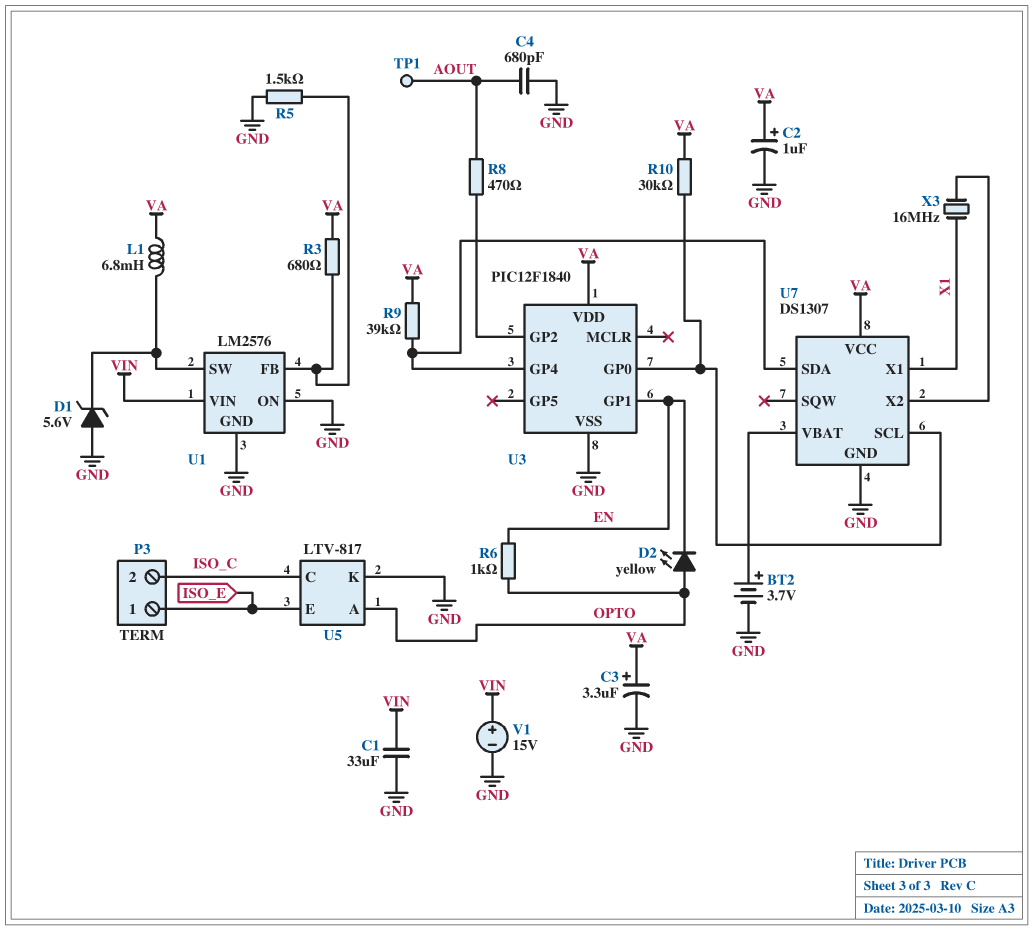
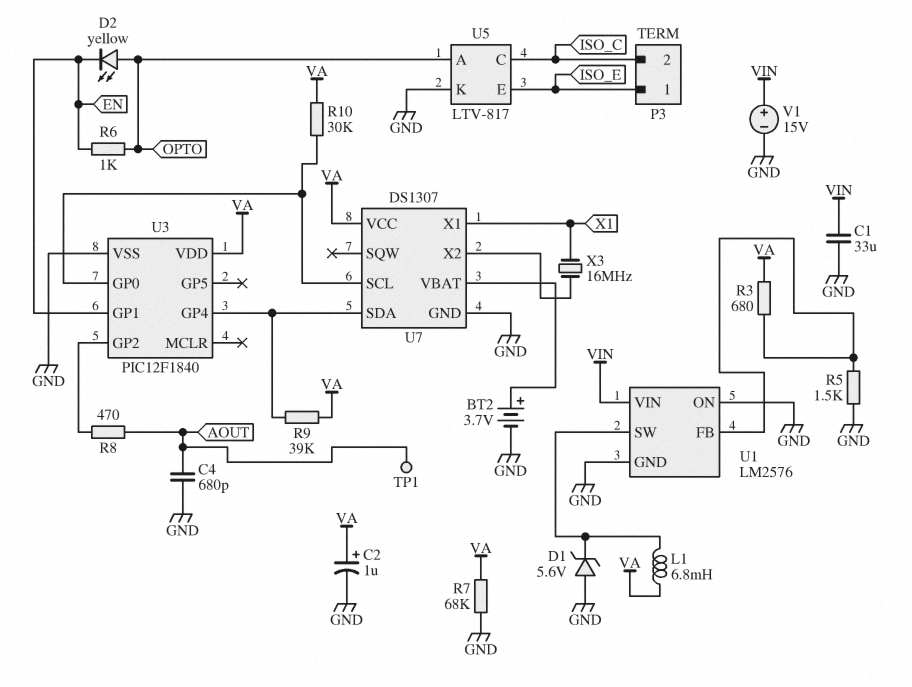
C3: 3.3uF (plus VA, minus GND) -> none
R7: none -> 68k (GND, VA)

